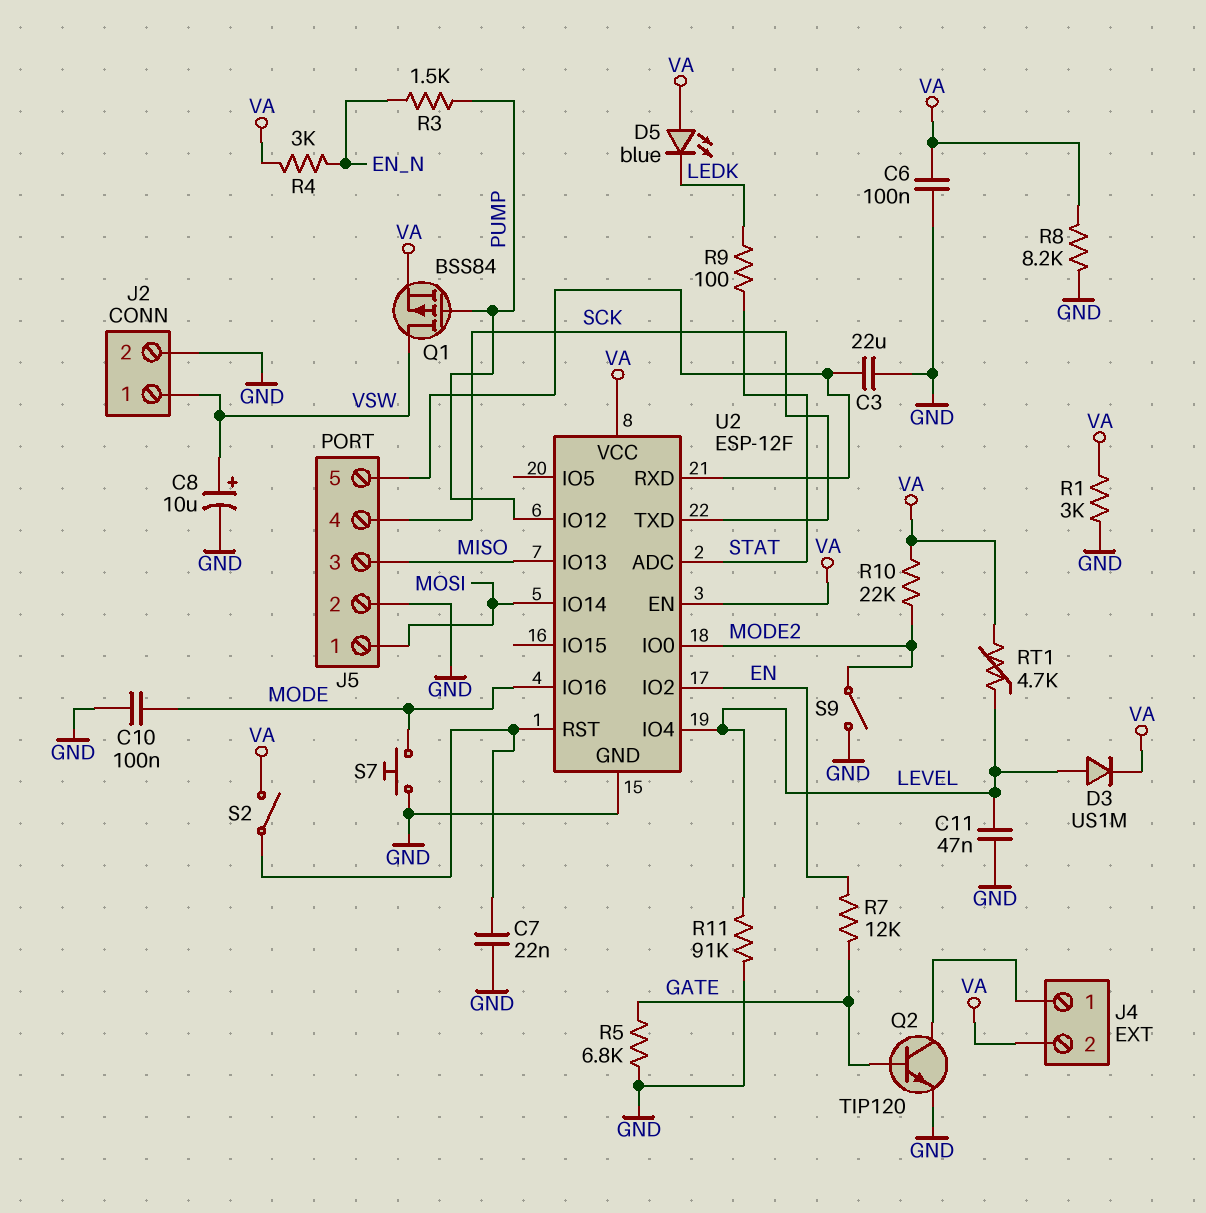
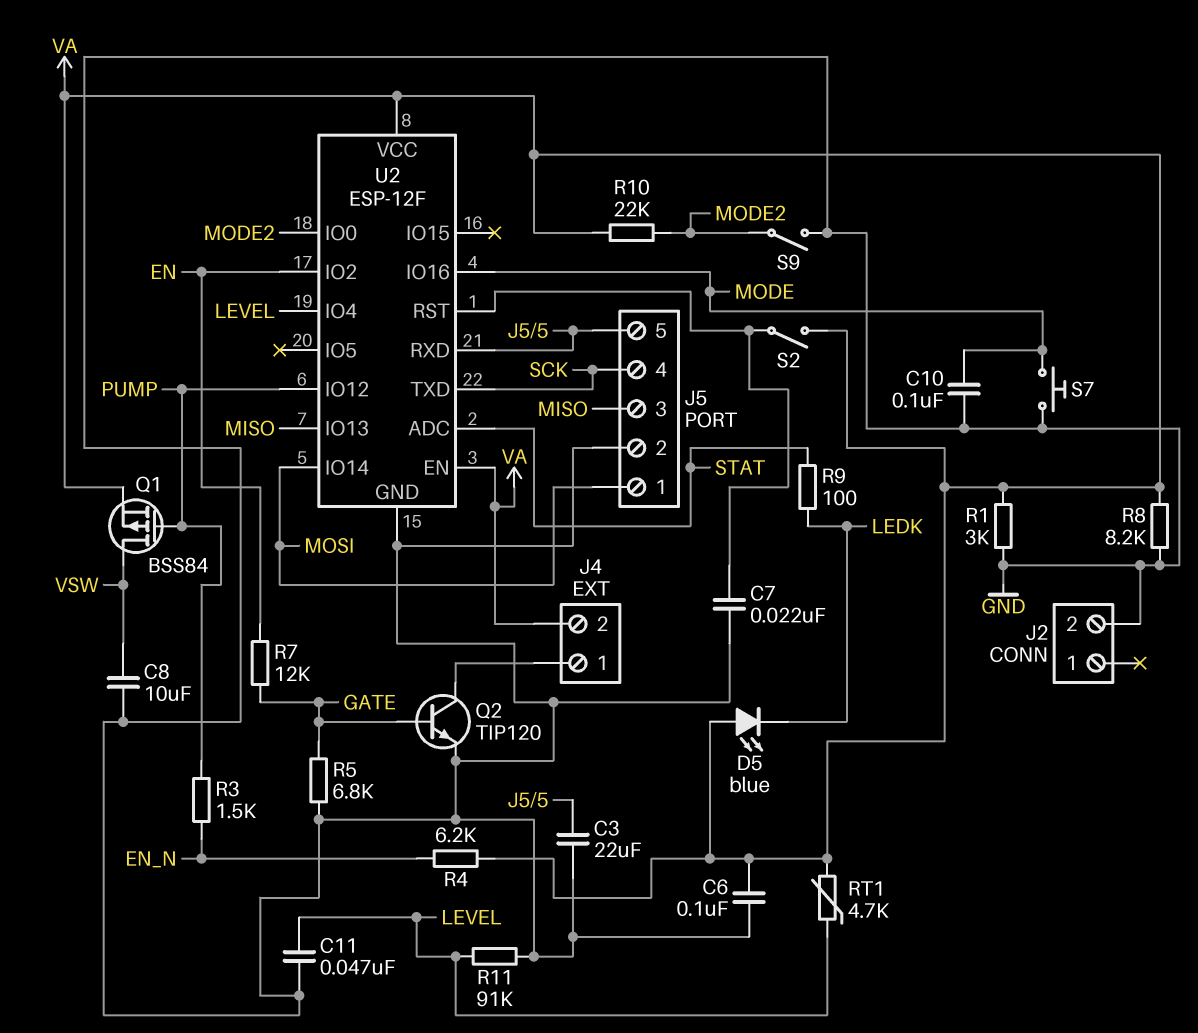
C8: 10uF (plus VSW, minus GND) -> 10uF (GND, VSW)
D3: diode US1M (A LEVEL, K VA) -> none
J2 pin 1: VSW -> none
R4: 3k (EN_N, VA) -> 6.2k (EN_N, VA)

